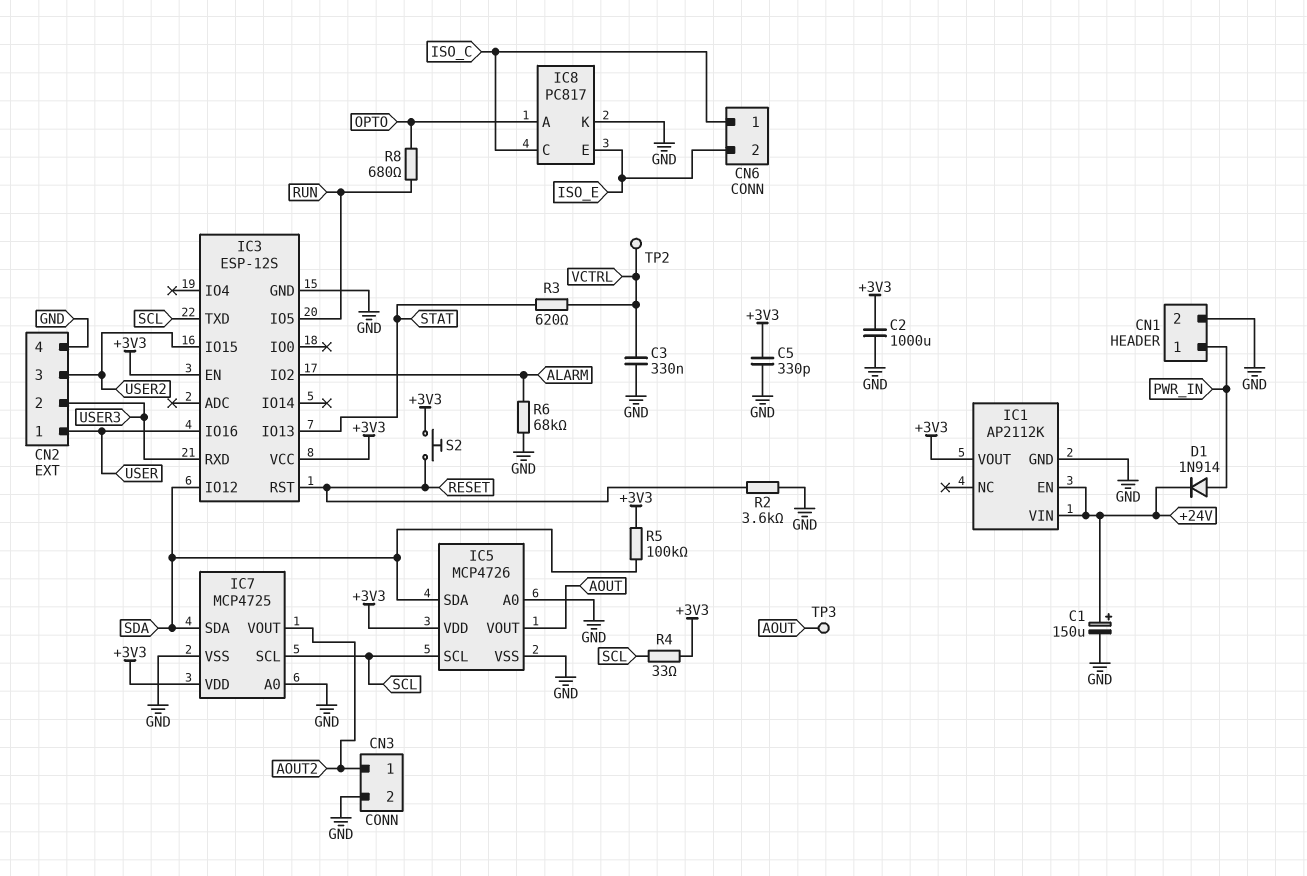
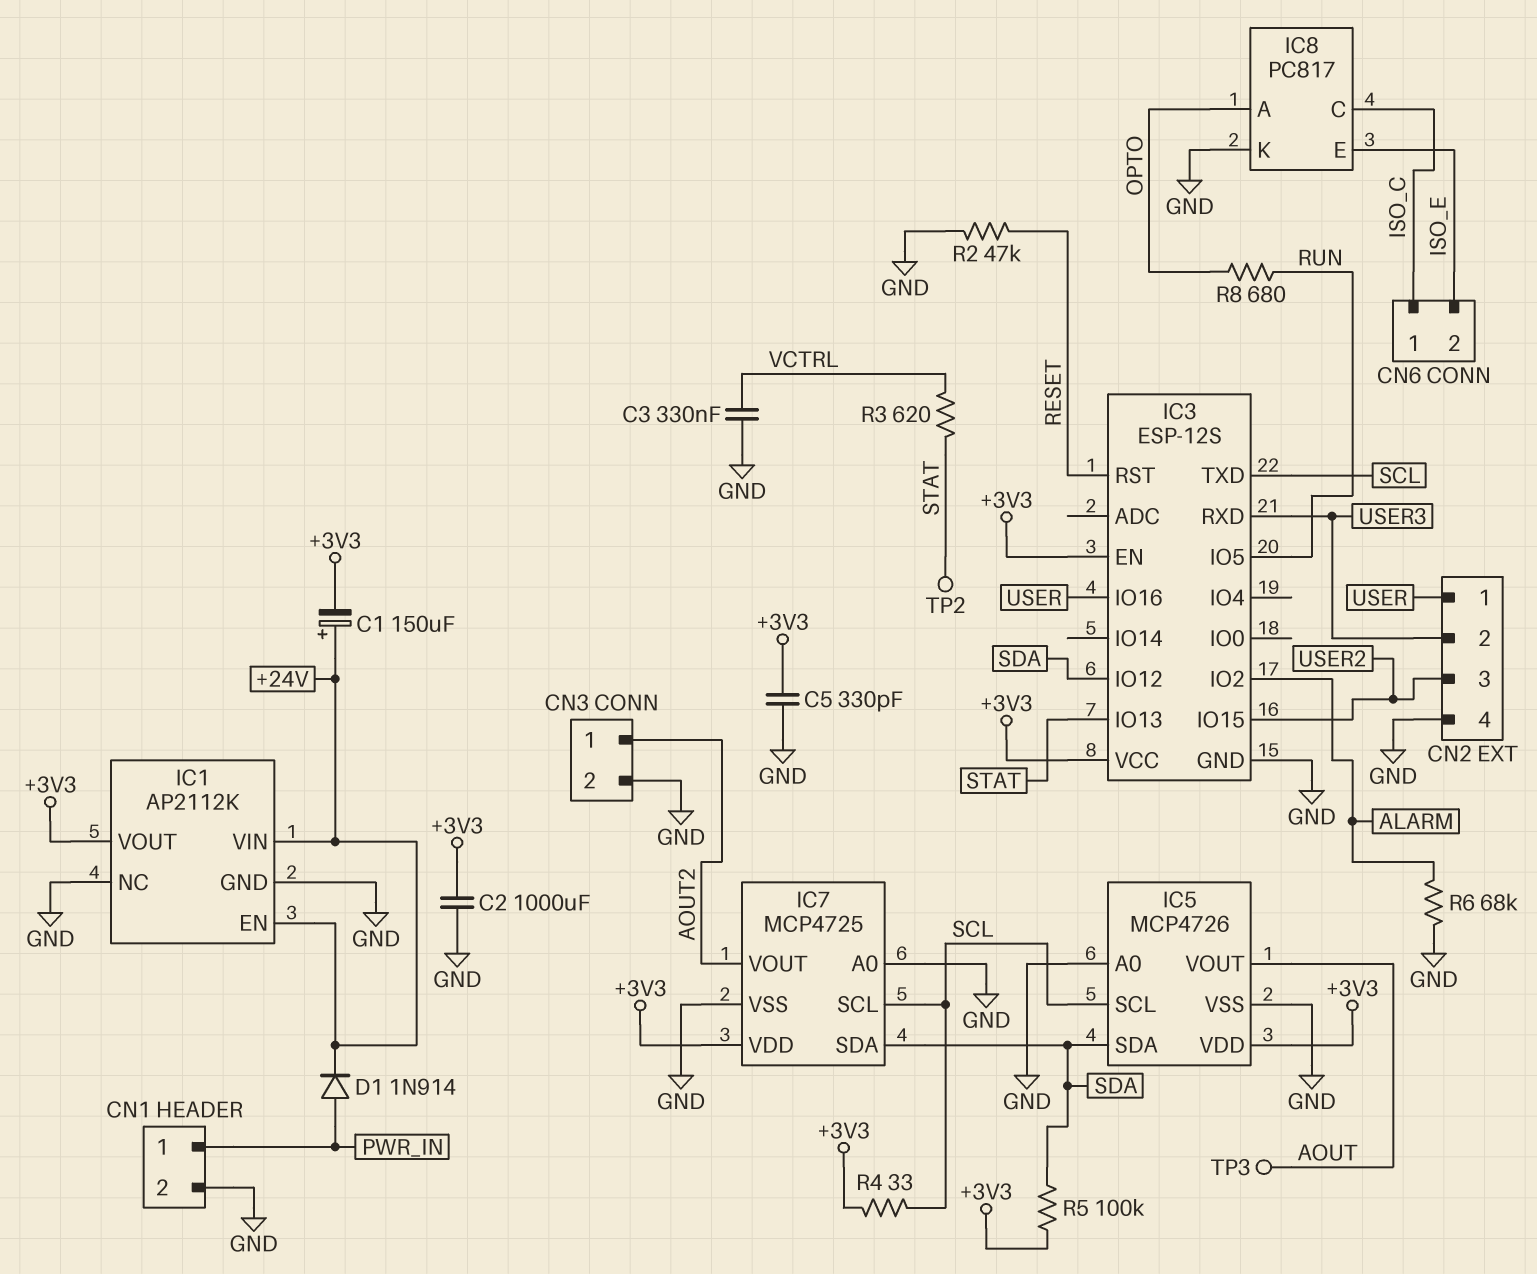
C1: 150uF (plus +24V, minus GND) -> 150uF (plus +24V, minus +3V3)
IC1 pin NC: none -> GND
R2: 3.6k (GND, RESET) -> 47k (GND, RESET)
S2: button (+3V3, RESET) -> none
TP2: test point (VCTRL) -> test point (STAT)

